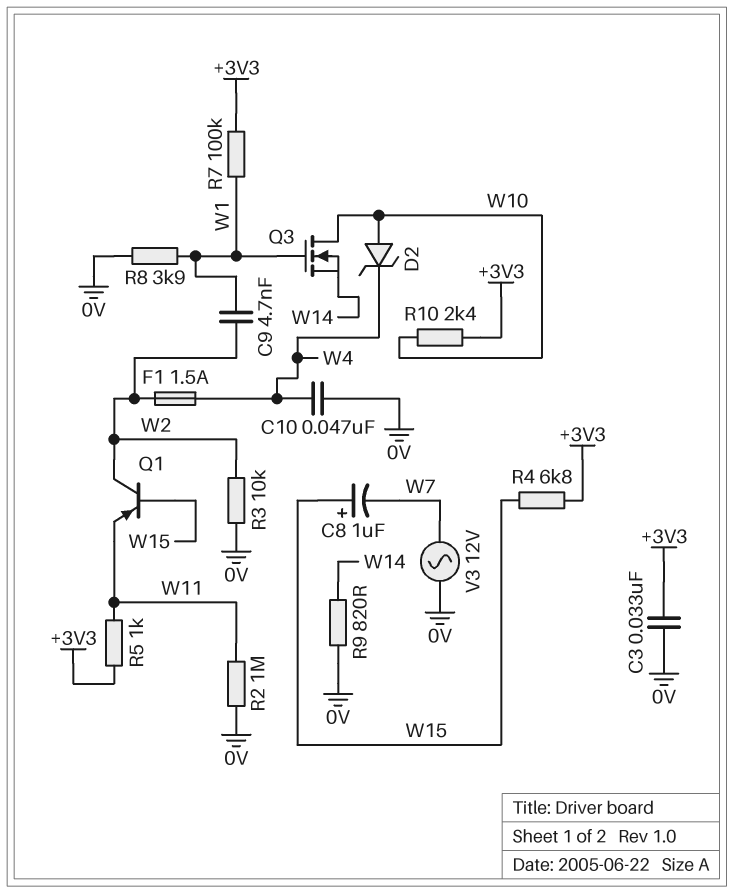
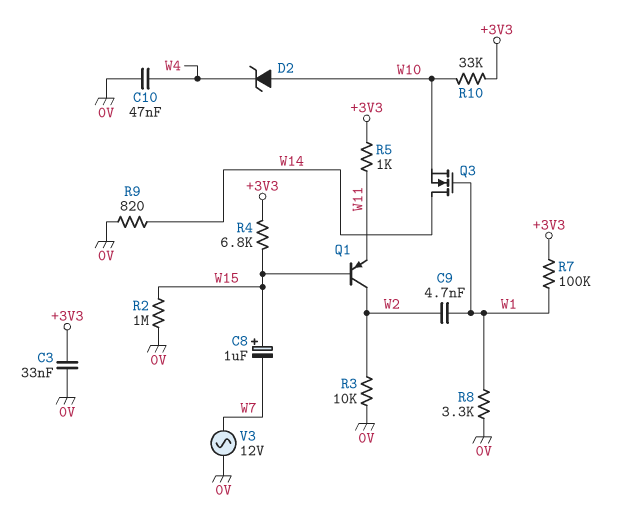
F1: 1.5A (W2, W4) -> none
Q3: NMOS (G W1, D W10, S W14) -> NMOS (G W1, D W14, S W10)
R2: 1M (0V, W11) -> 1M (0V, W15)
R8: 3.9k (0V, W1) -> 3.3k (0V, W1)
R10: 2.4k (+3V3, W10) -> 33k (+3V3, W10)

